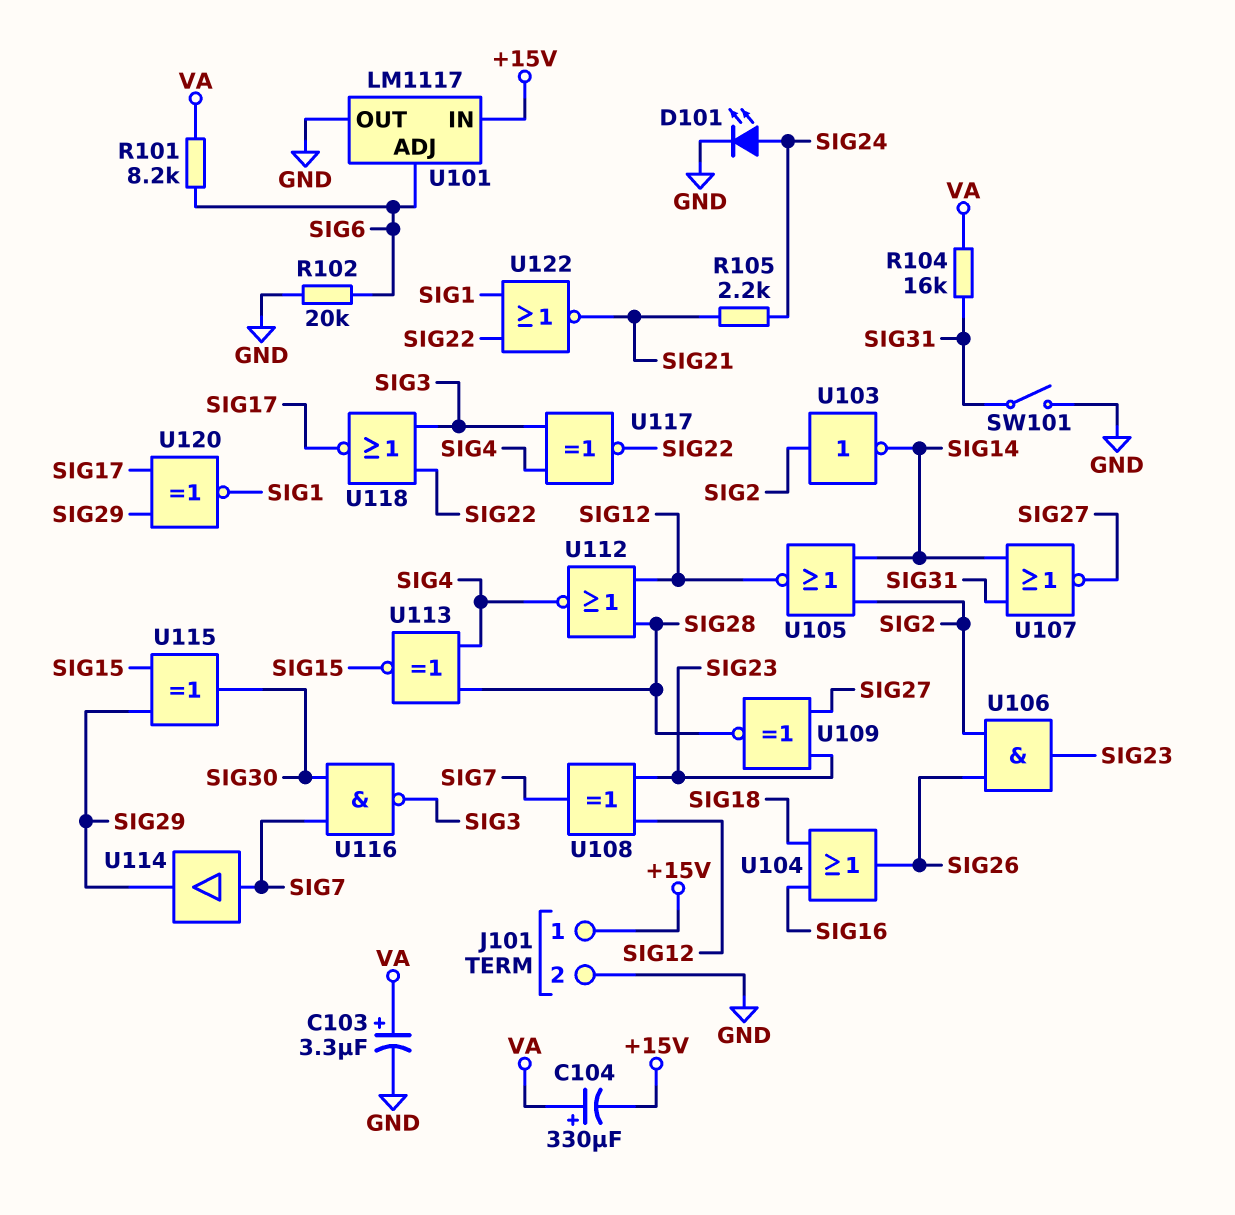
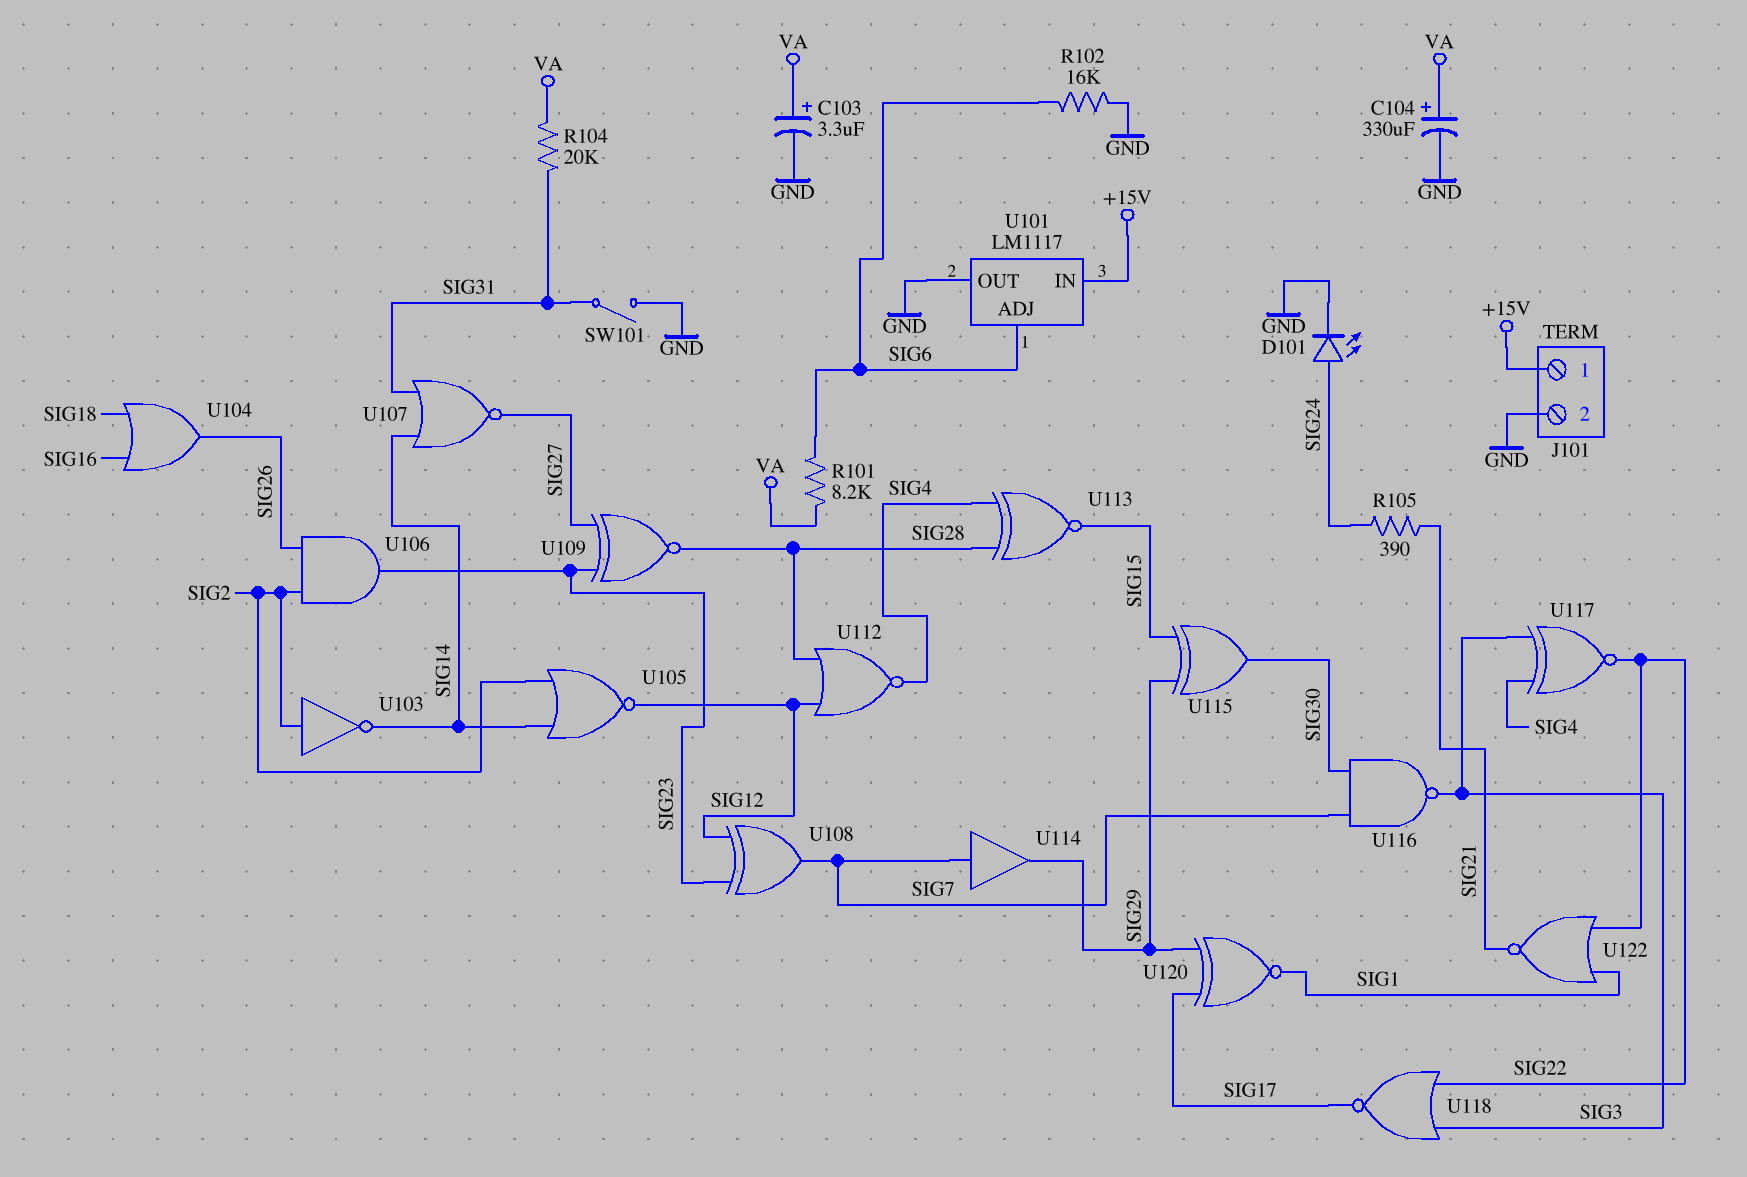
C104: 330uF (plus VA, minus +15V) -> 330uF (plus VA, minus GND)
R102: 20k (GND, SIG6) -> 16k (GND, SIG6)
R104: 16k (SIG31, VA) -> 20k (SIG31, VA)
R105: 2.2k (SIG21, SIG24) -> 390 (SIG21, SIG24)

